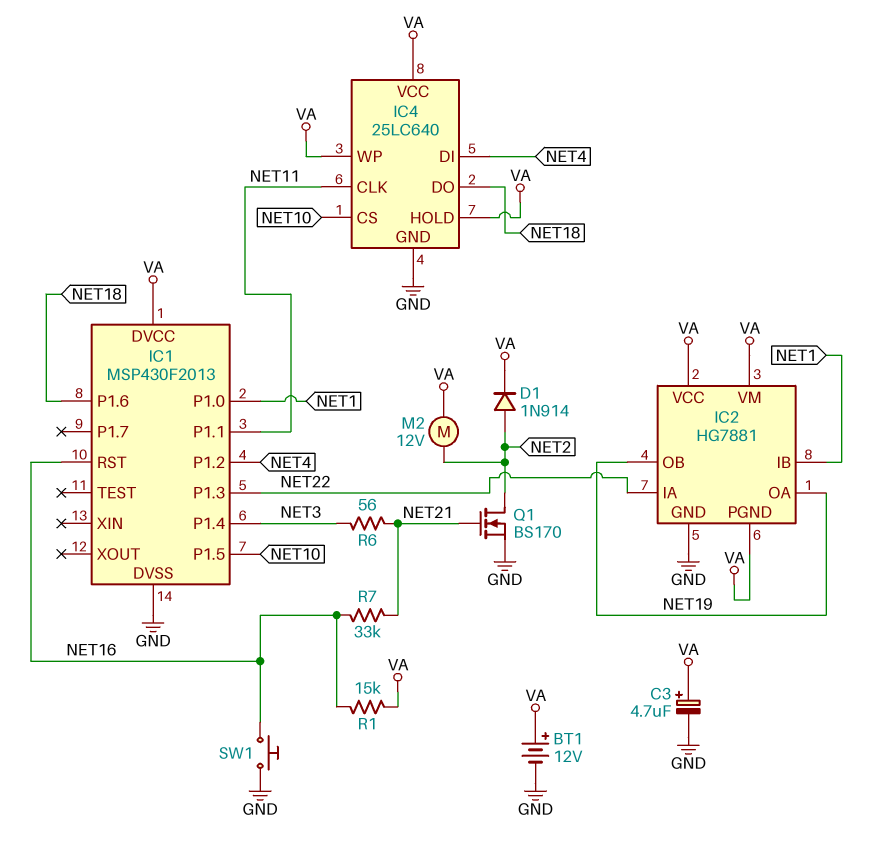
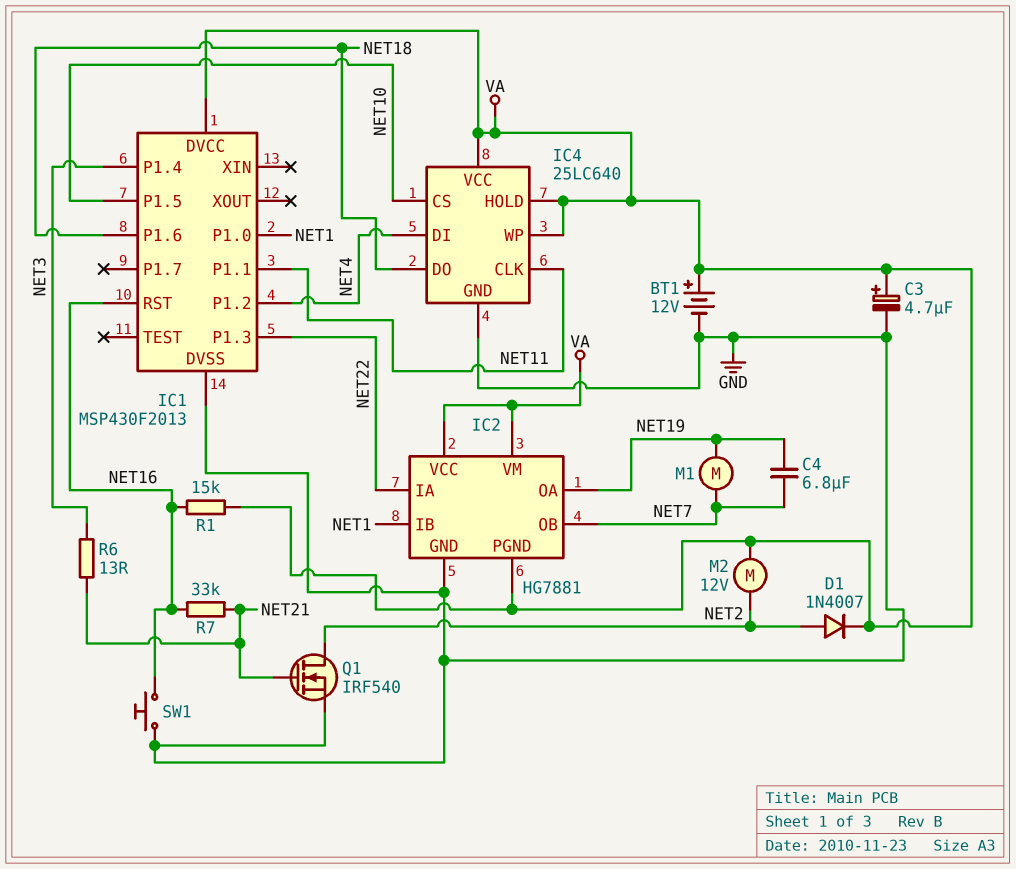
C4: none -> 6.8uF (NET7, NET19)
D1: diode 1N914 (A NET2, K VA) -> diode 1N4007 (A NET2, K VA)
IC2 pin OB: NET19 -> NET7
M1: none -> motor (NET7, NET19)
Q1: NMOS BS170 (G NET21, D NET2, S GND) -> NMOS IRF540 (G NET21, D NET2, S GND)
R6: 56 (NET3, NET21) -> 13 (NET3, NET21)

